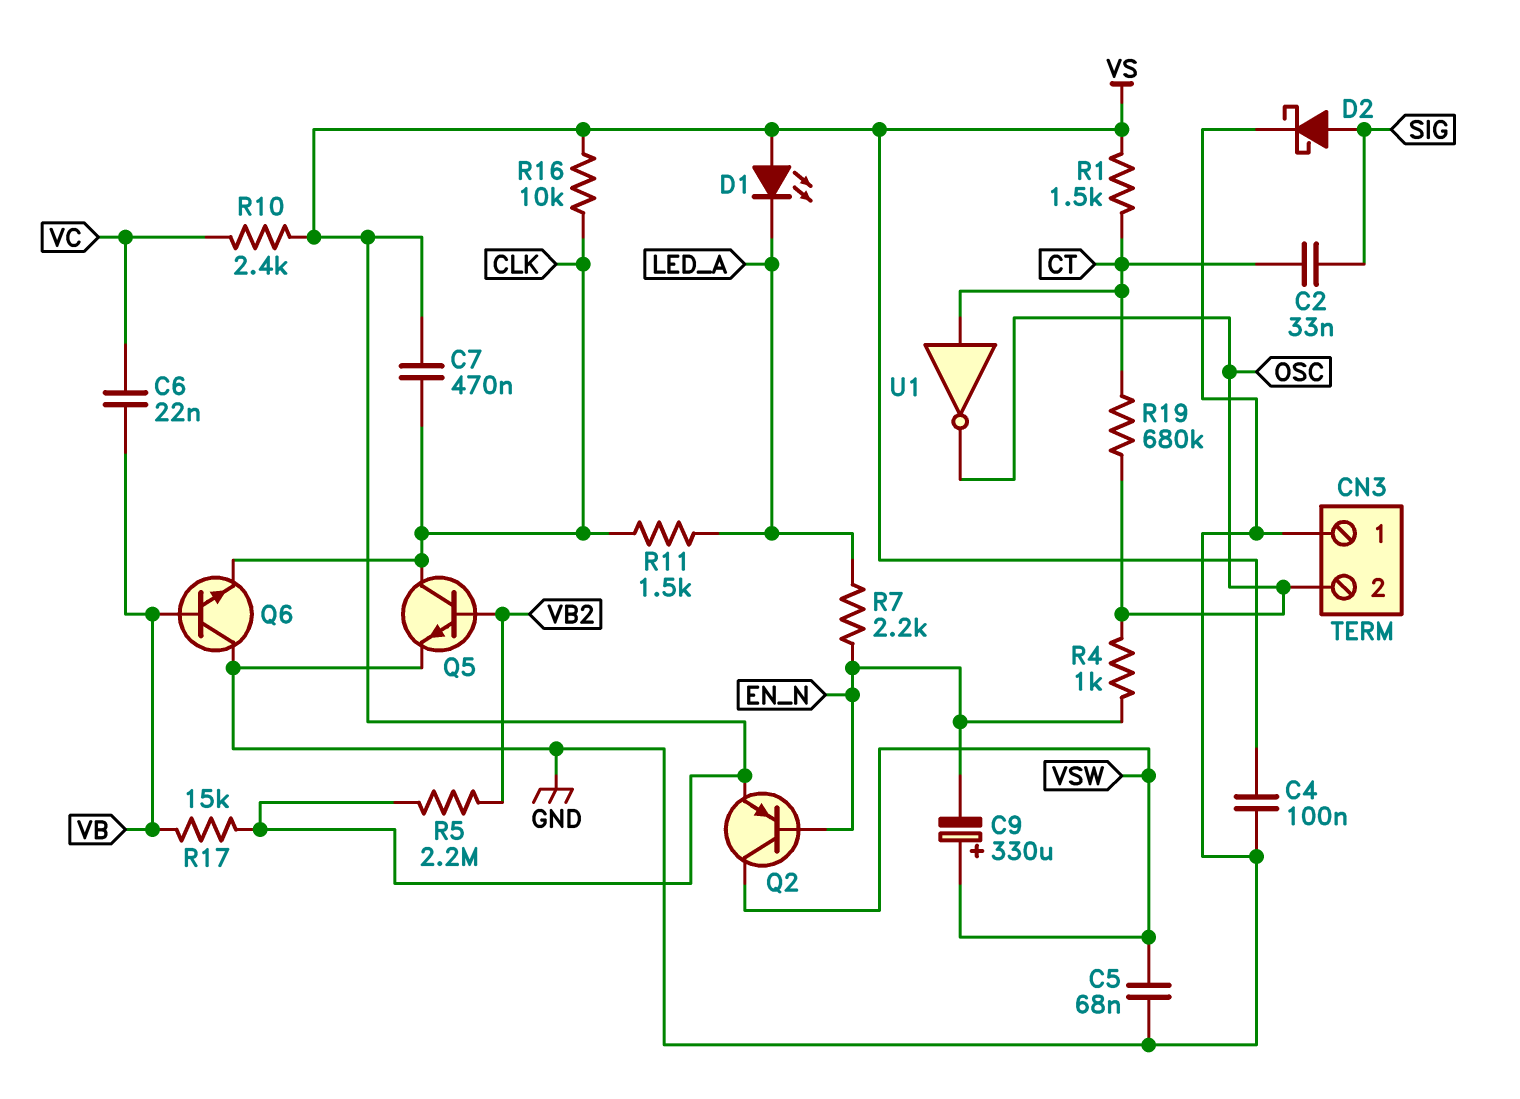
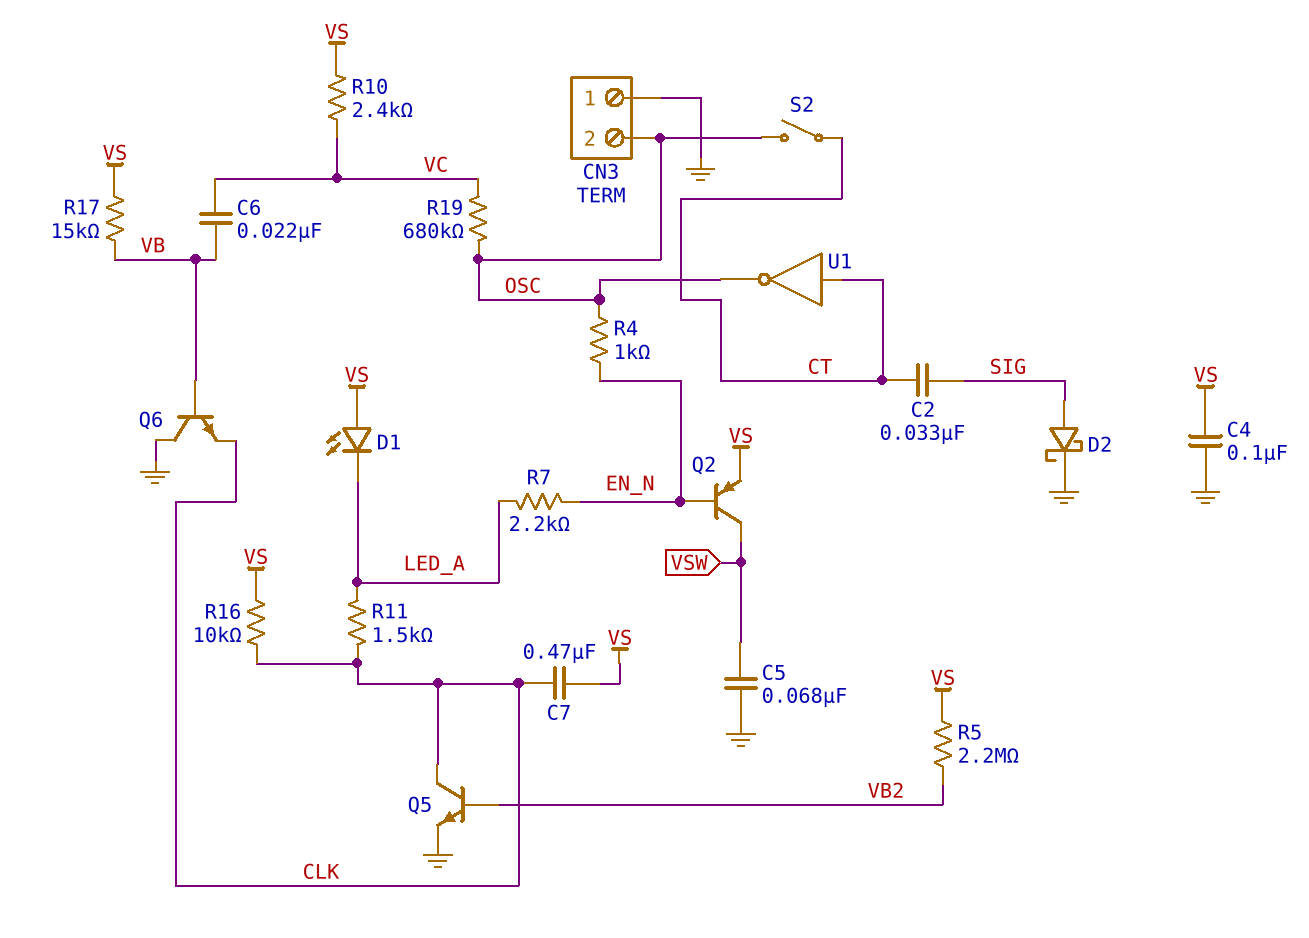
C9: 330uF (plus VSW, minus EN_N) -> none
R1: 1.5k (CT, VS) -> none
R19: 680k (CT, OSC) -> 680k (OSC, VC)
S2: none -> switch (CT, OSC)

